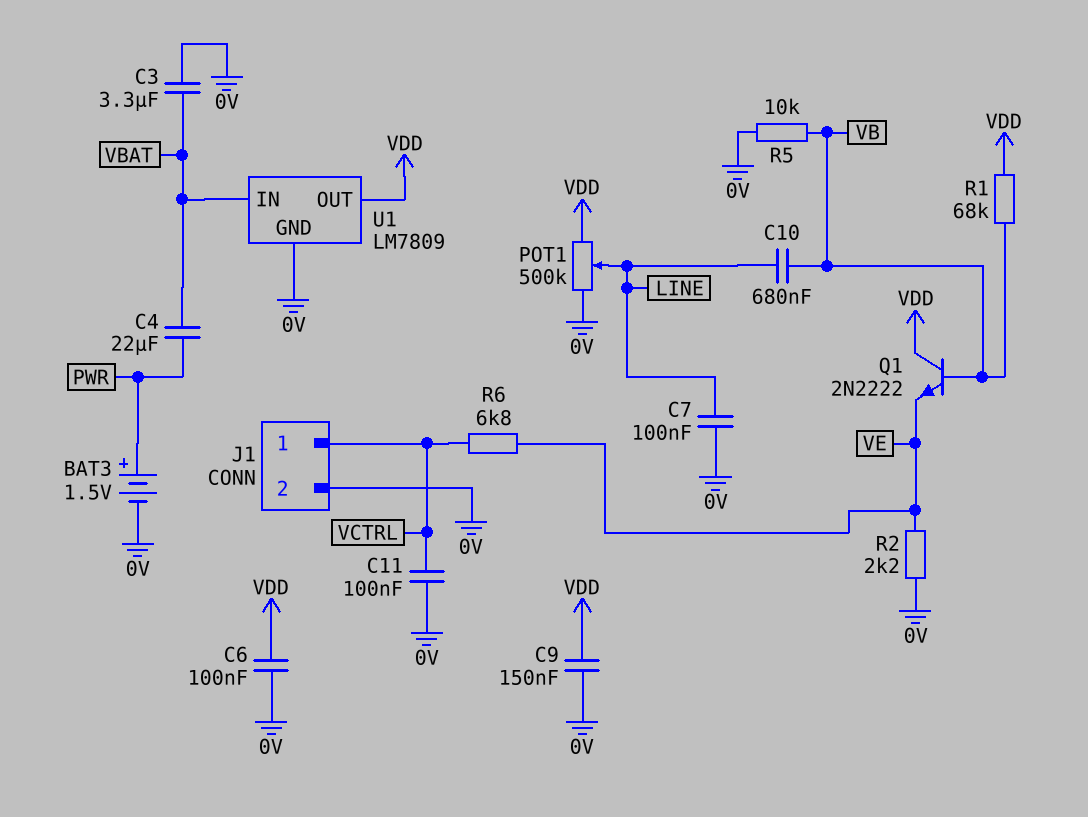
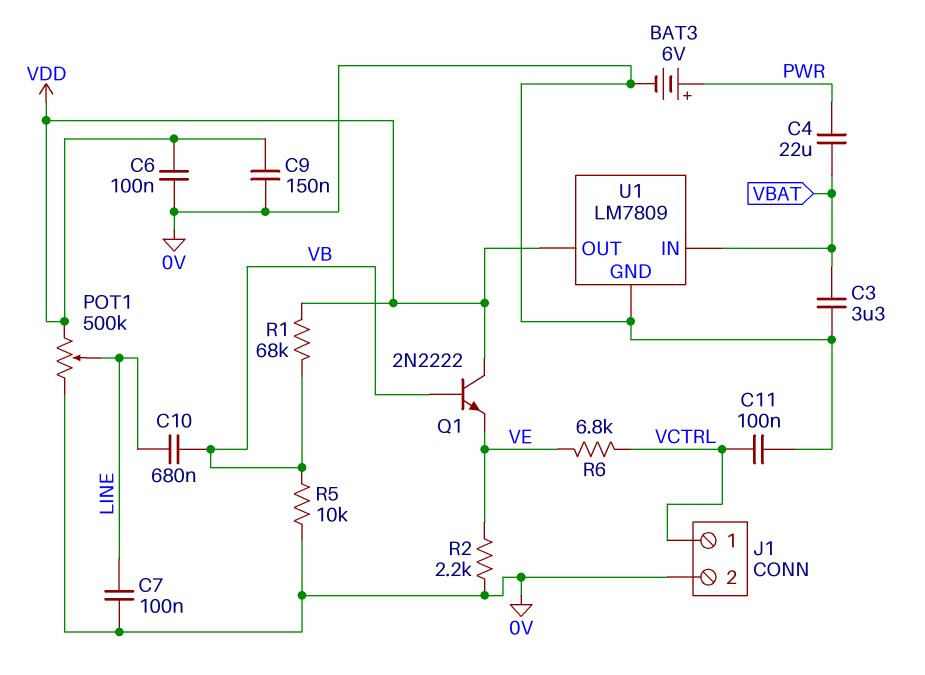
BAT3: 1.5V (plus PWR, minus 0V) -> 6V (plus PWR, minus 0V)

